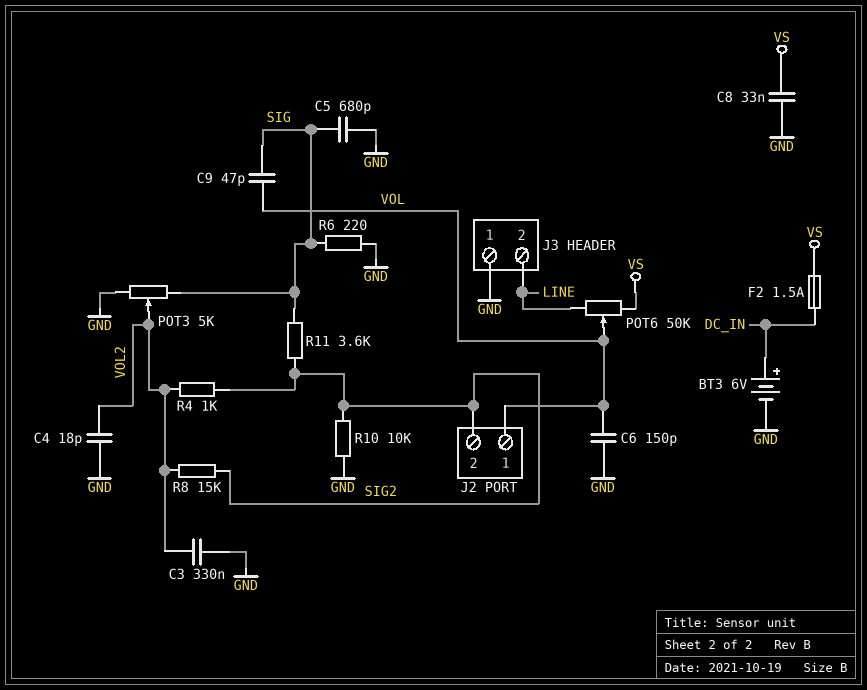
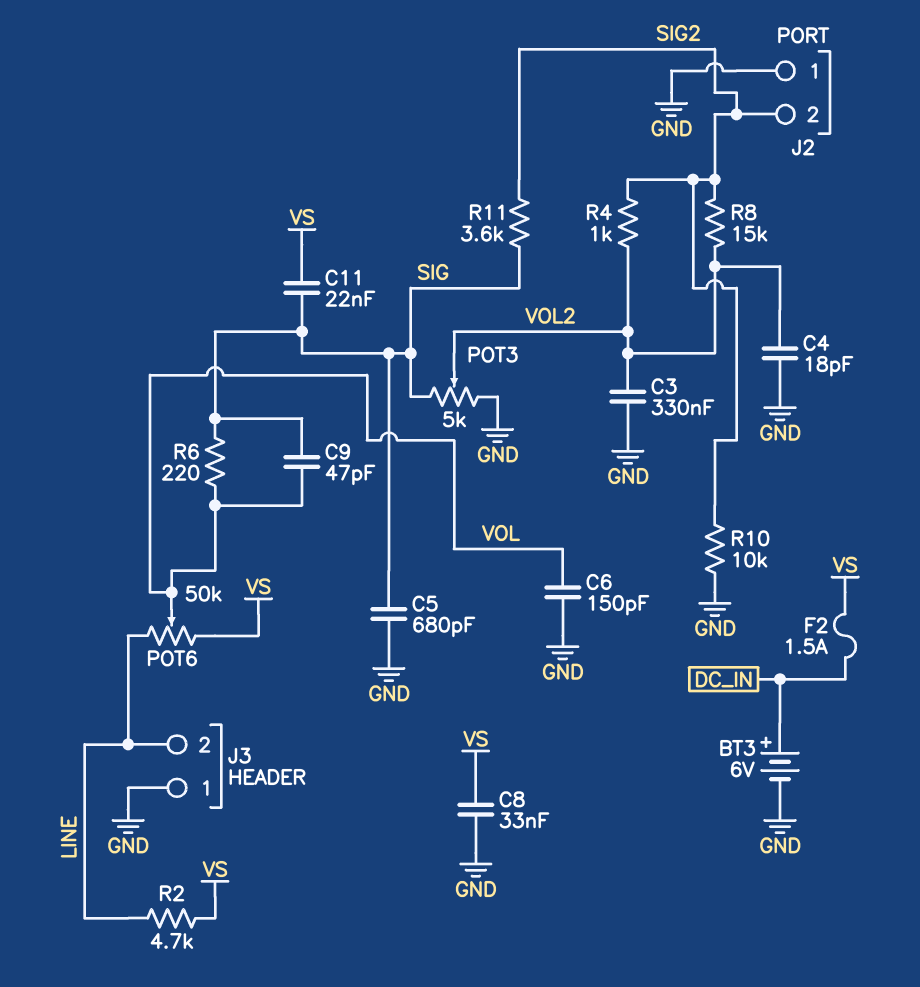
C11: none -> 22nF (SIG, VS)
J2 pin 1: VOL -> GND
R2: none -> 4.7k (LINE, VS)
R6: 220 (GND, SIG) -> 220 (SIG, VOL)

